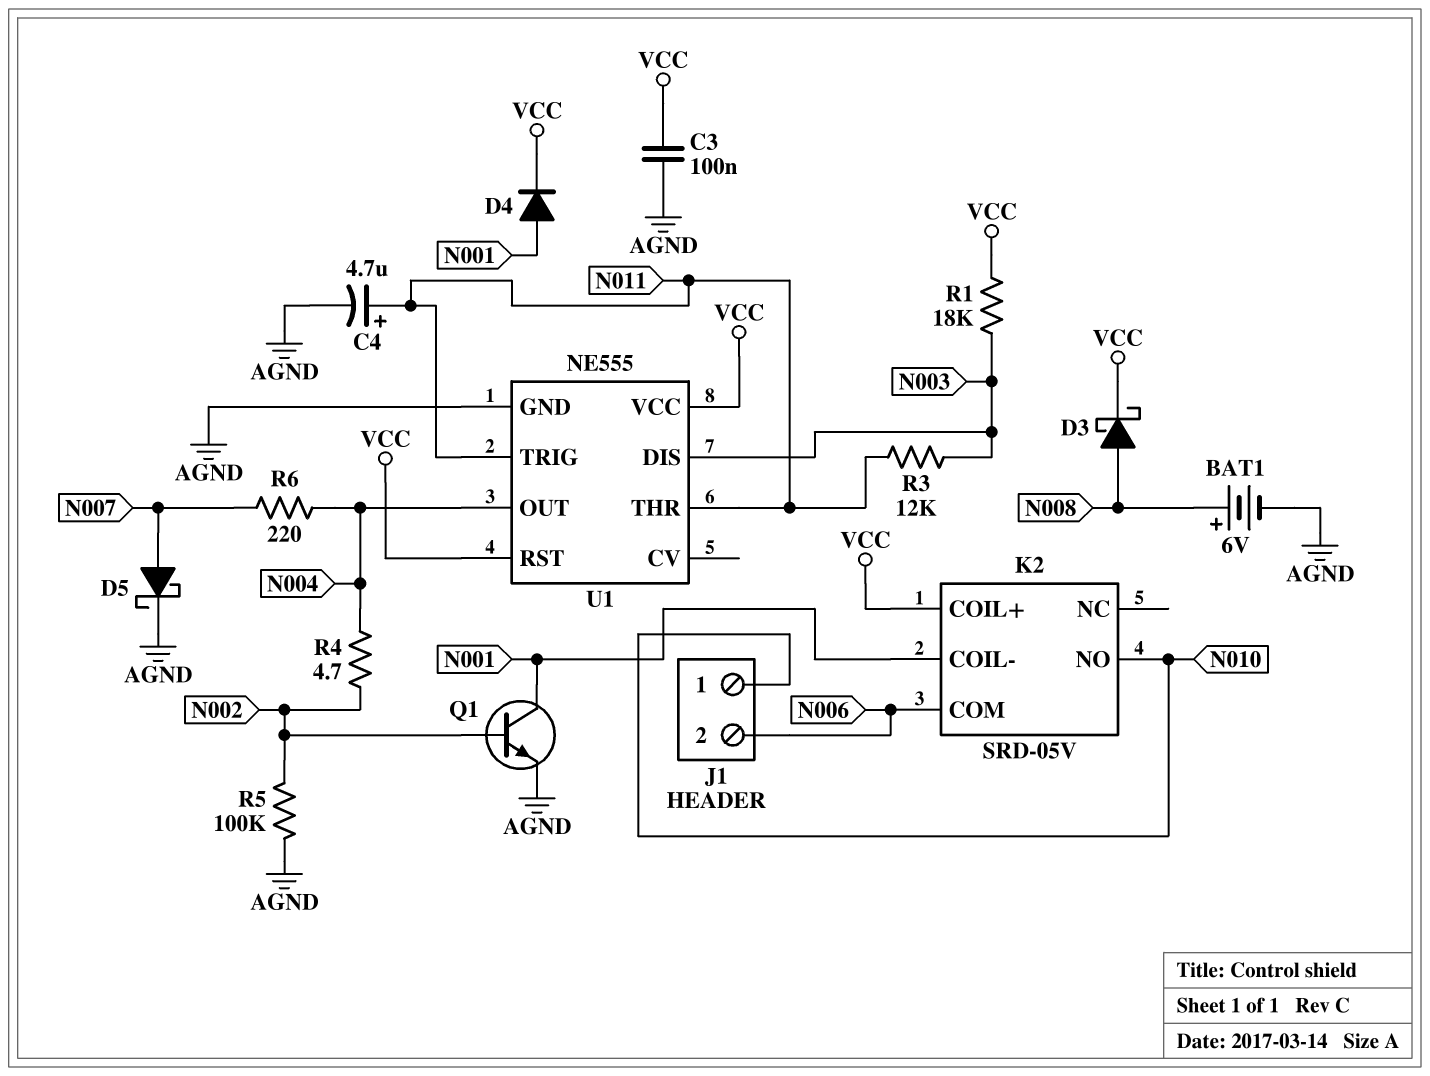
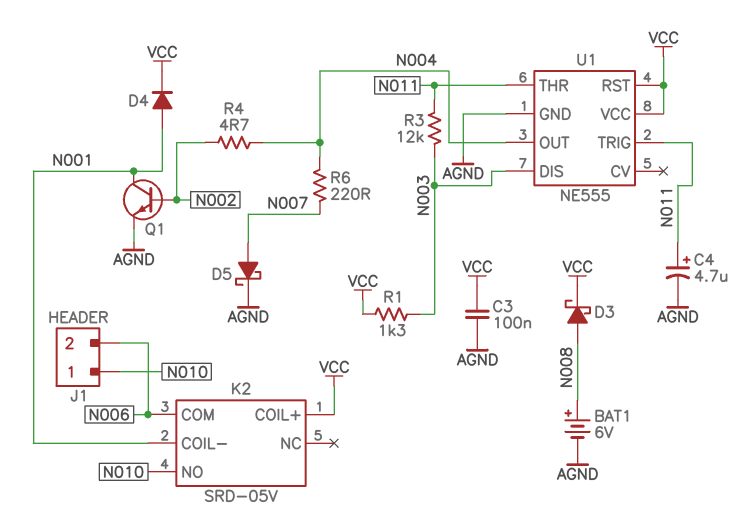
R1: 18k (N003, VCC) -> 1.3k (N003, VCC)
R5: 100k (AGND, N002) -> none

